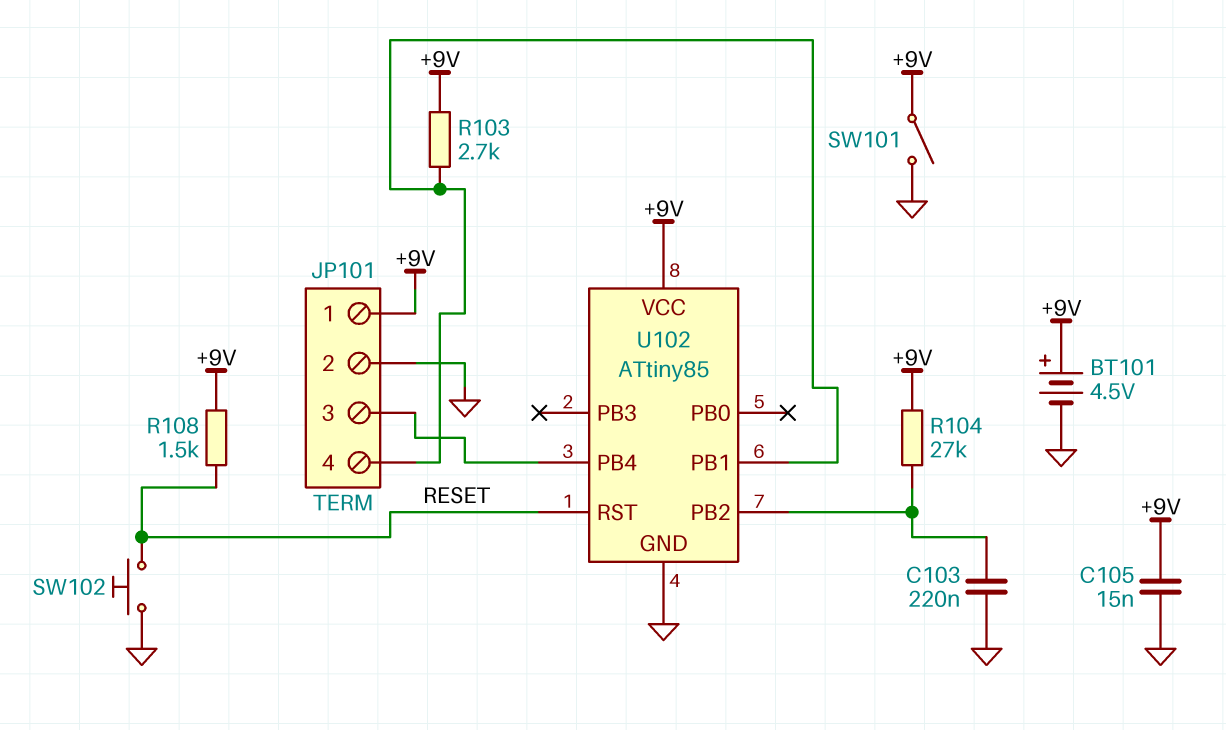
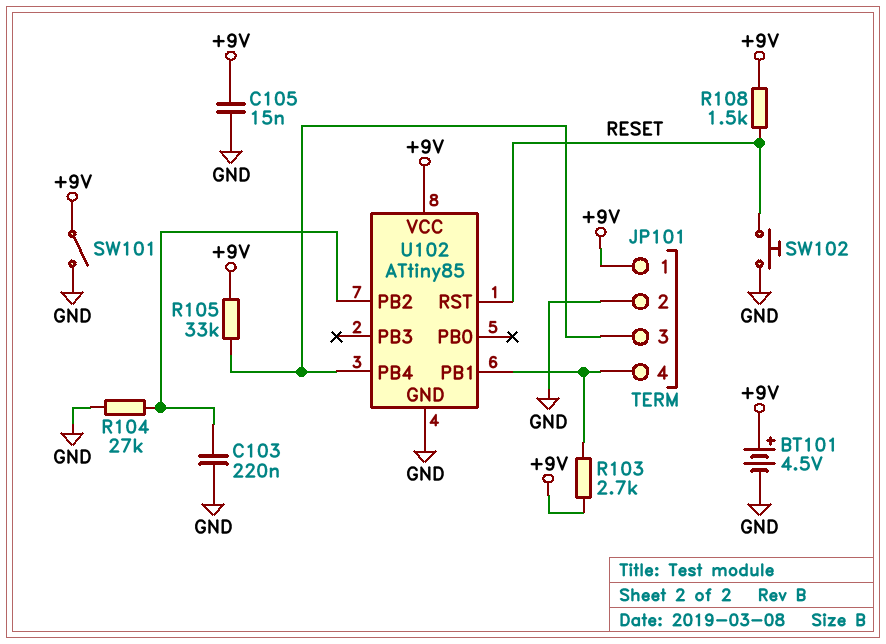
R104: 27k (+9V, U102/PB2) -> 27k (GND, U102/PB2)
R105: none -> 33k (+9V, JP101/3)

